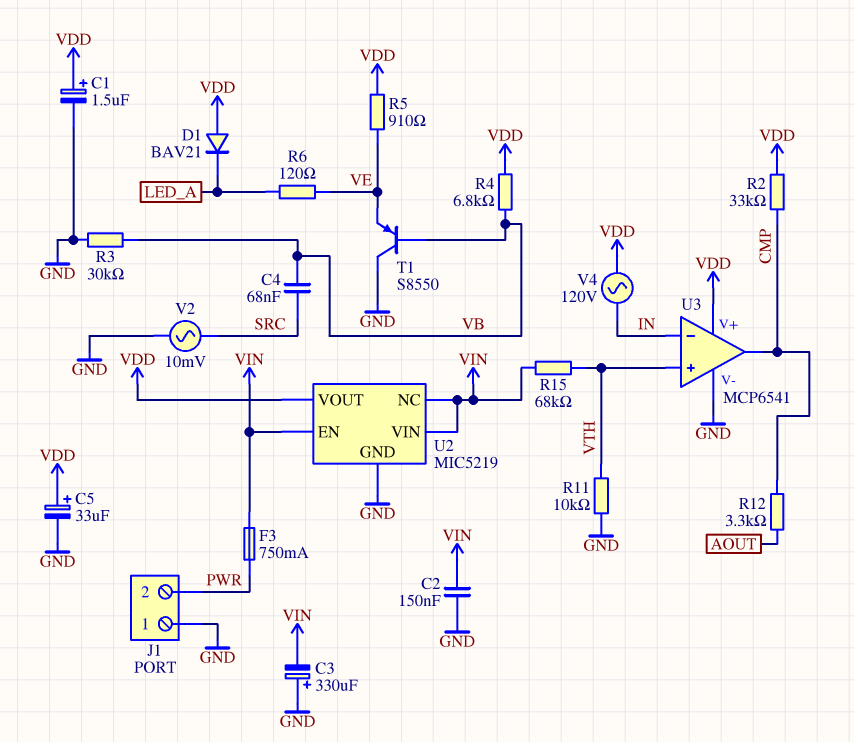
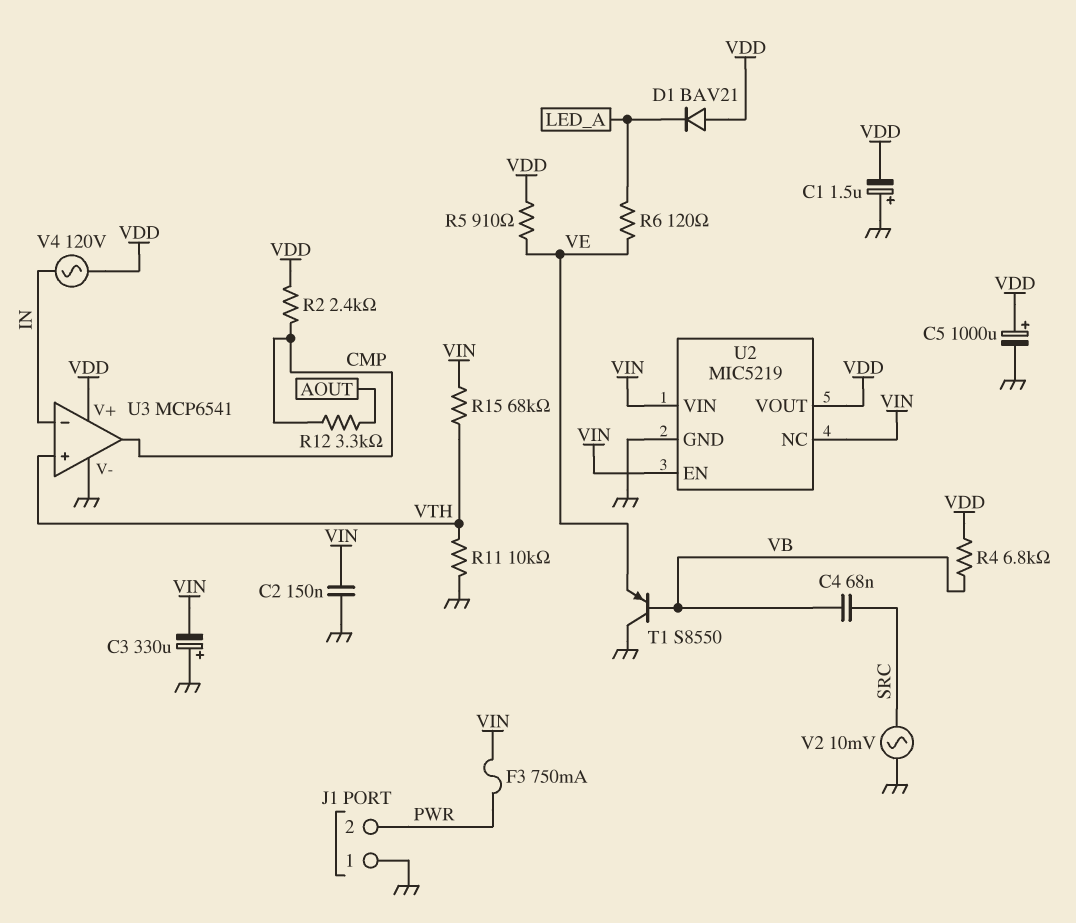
C1: 1.5uF (plus VDD, minus GND) -> 1.5uF (plus GND, minus VDD)
C5: 33uF (plus VDD, minus GND) -> 1000uF (plus VDD, minus GND)
R2: 33k (CMP, VDD) -> 2.4k (CMP, VDD)
R3: 30k (GND, VB) -> none

